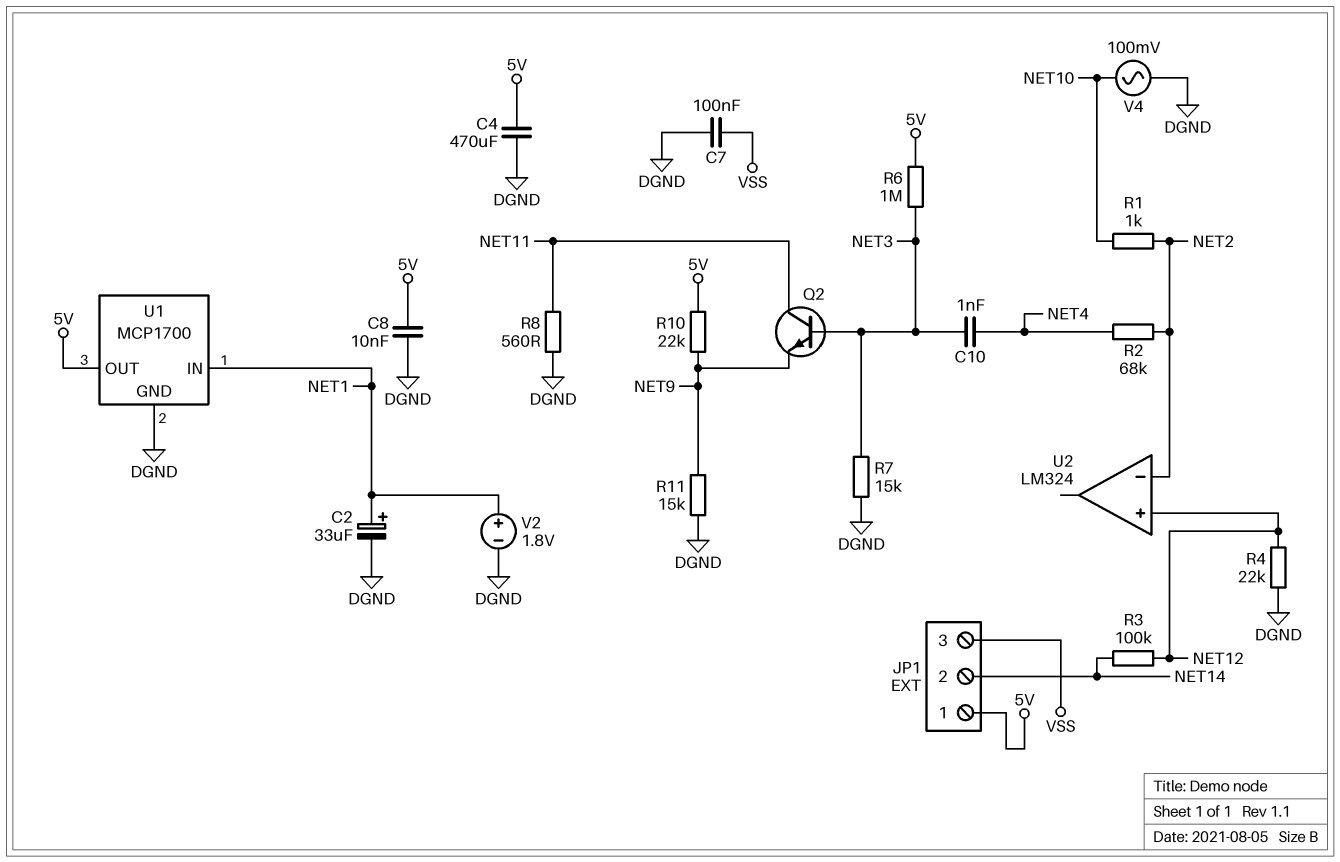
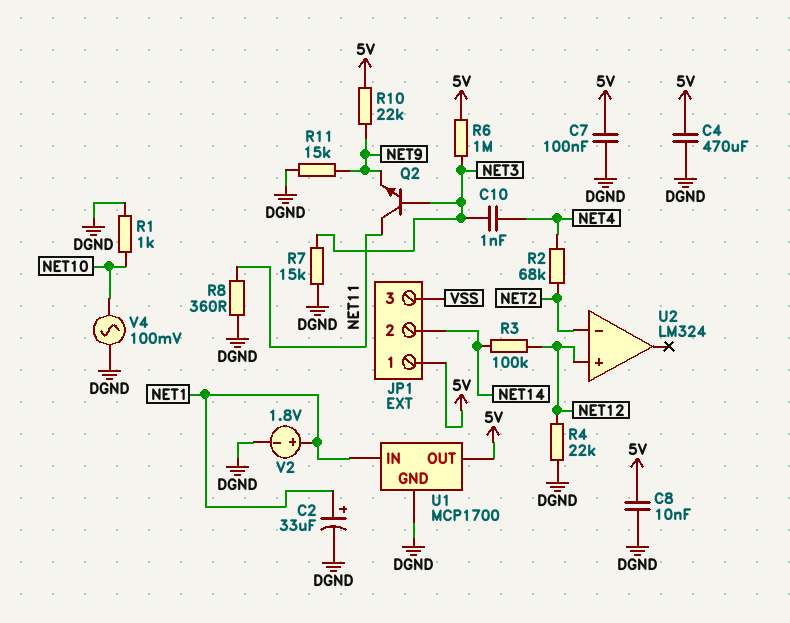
C7: 100nF (DGND, VSS) -> 100nF (5V, DGND)
R1: 1k (NET2, NET10) -> 1k (DGND, NET10)
R8: 560 (DGND, NET11) -> 360 (DGND, NET11)

